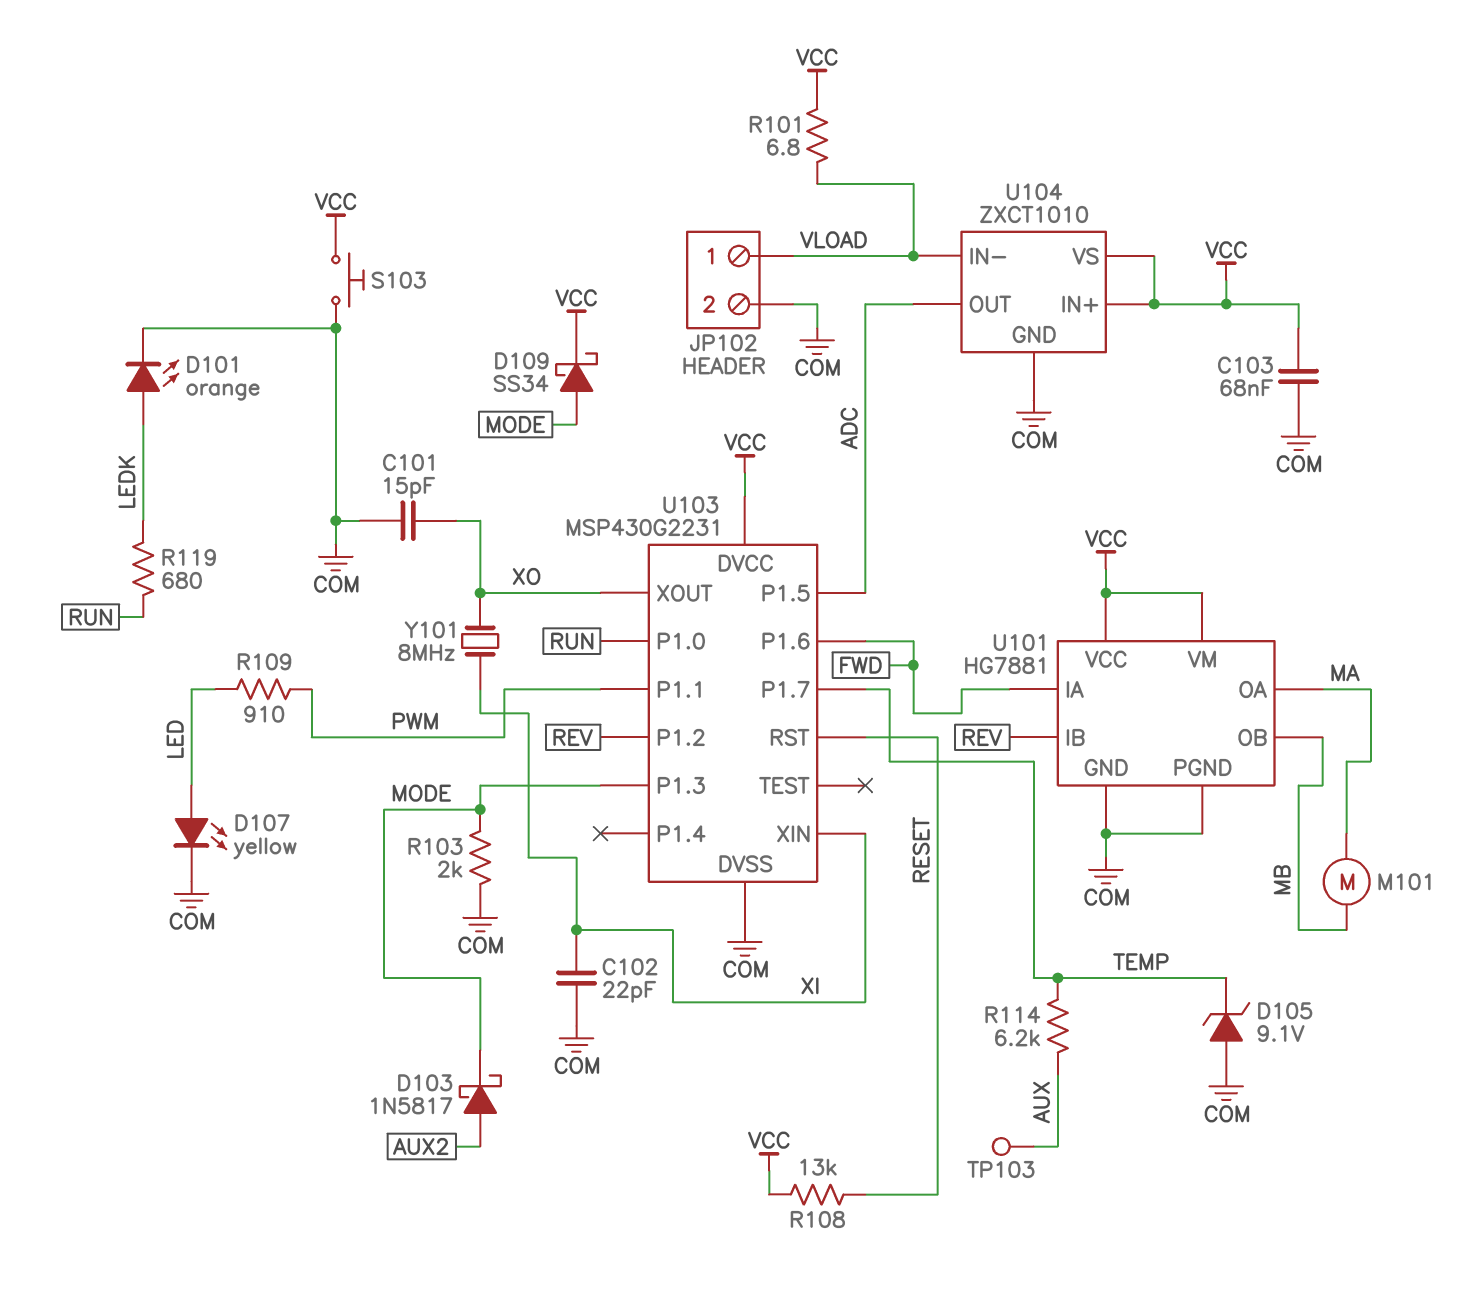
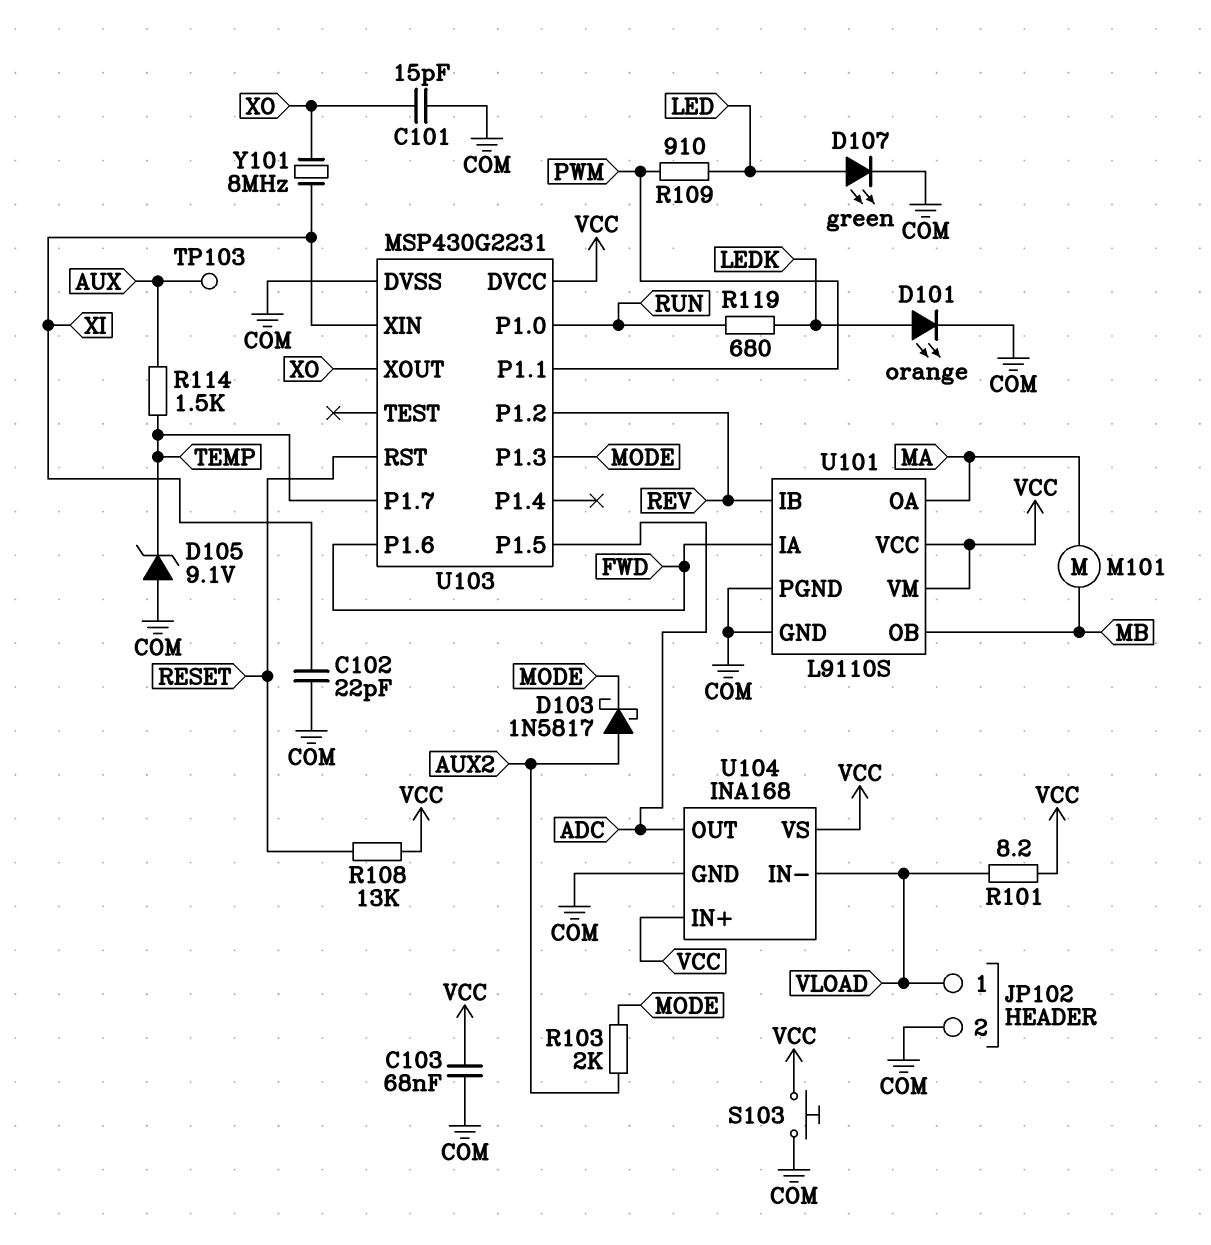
D107: LED yellow (A LED, K COM) -> LED green (A LED, K COM)
D109: schottky SS34 (A MODE, K VCC) -> none
R101: 6.8 (VCC, VLOAD) -> 8.2 (VCC, VLOAD)
R103: 2k (COM, MODE) -> 2k (AUX2, MODE)
R114: 6.2k (AUX, TEMP) -> 1.5k (AUX, TEMP)
U101: HG7881 -> L9110S
U104: ZXCT1010 -> INA168

